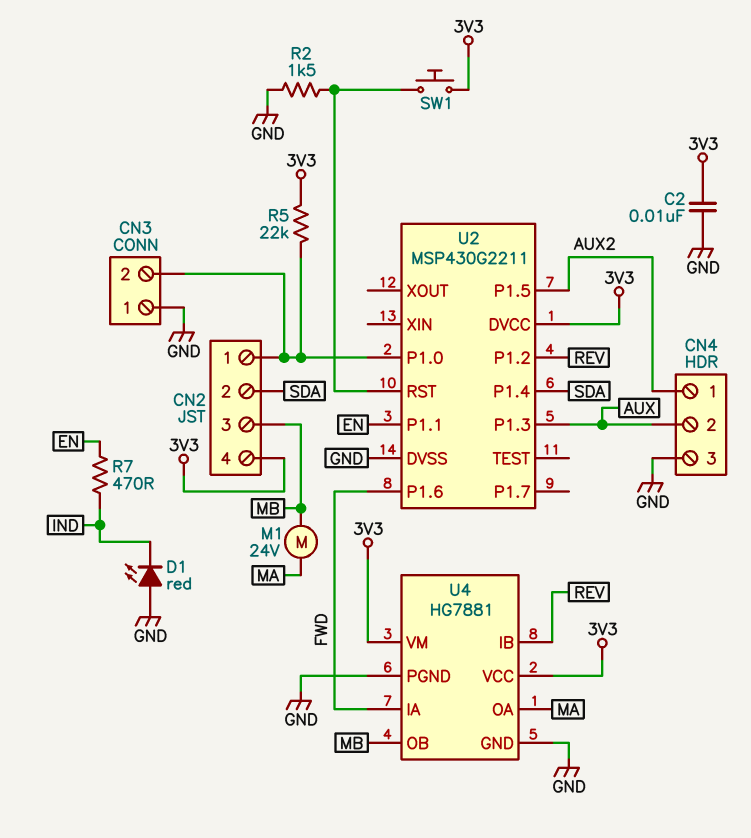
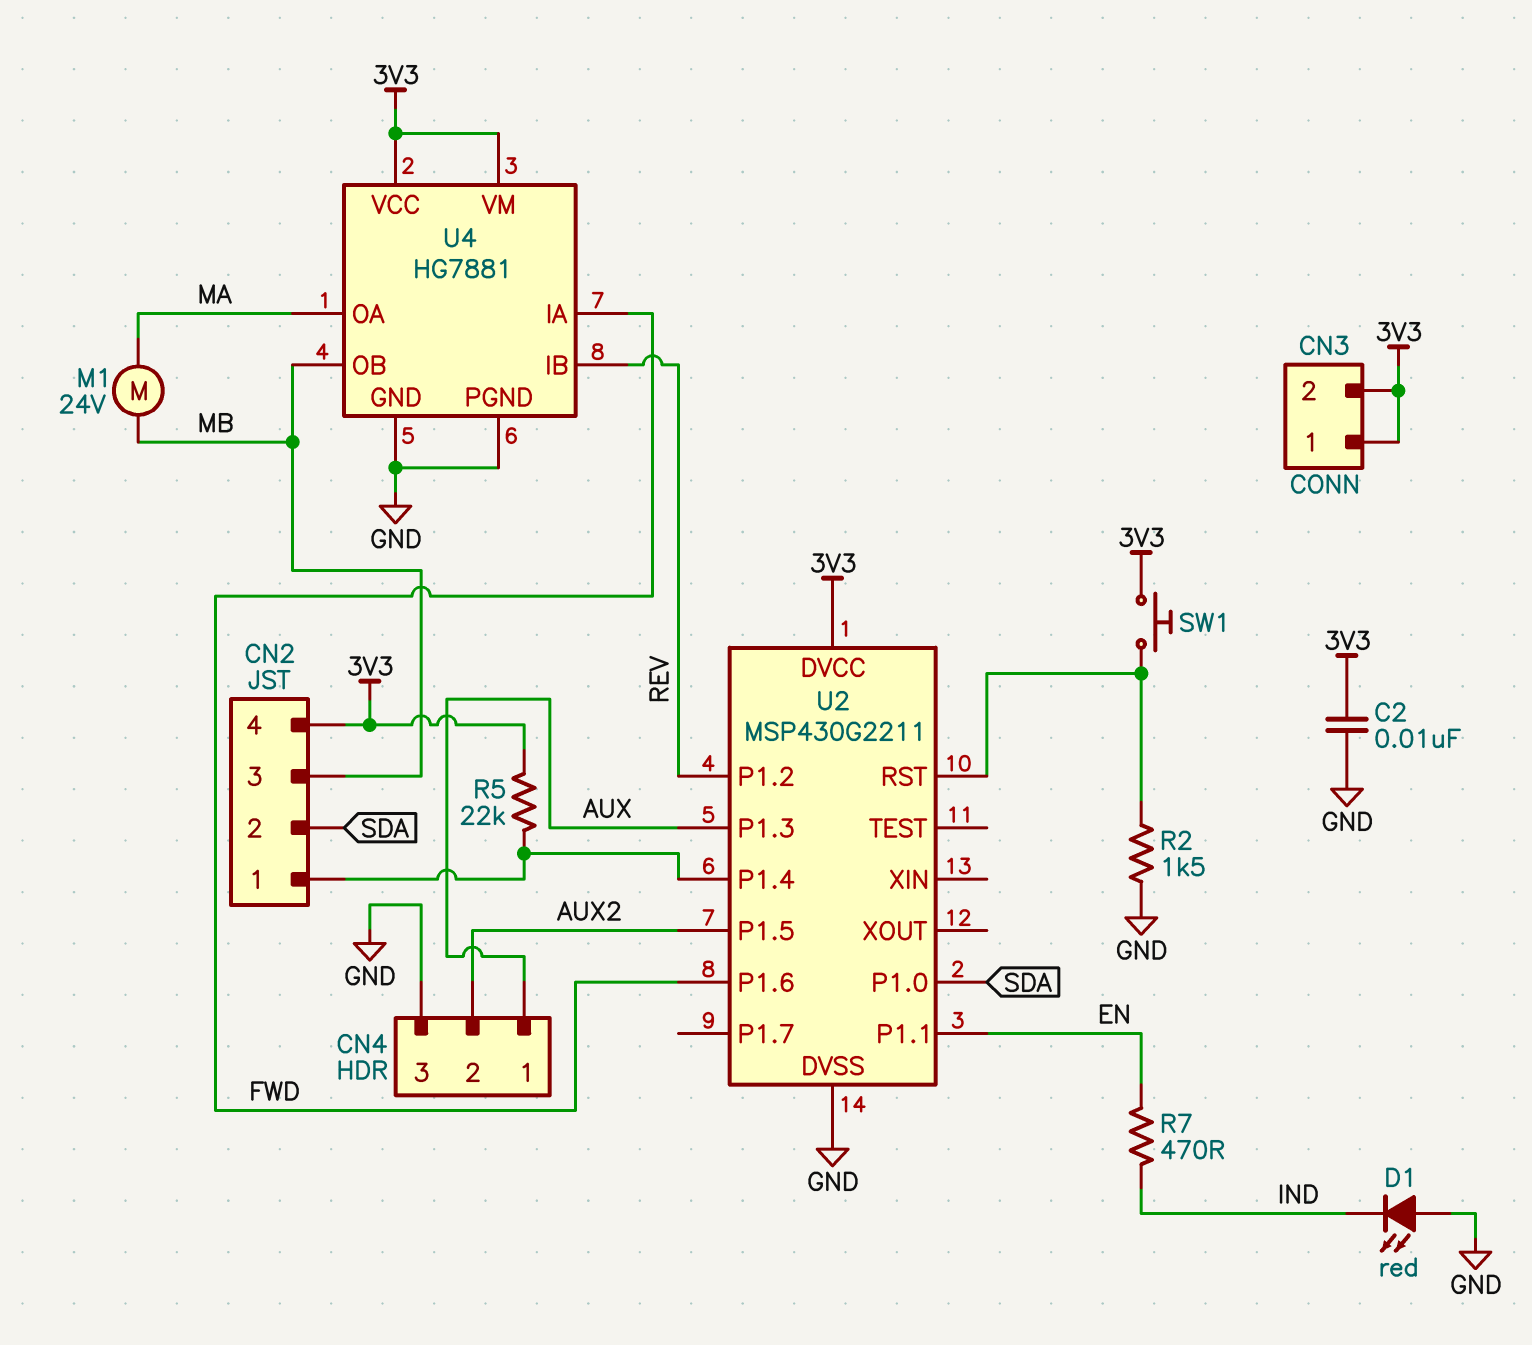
CN3 pin 1: GND -> 3V3
CN3 pin 2: CN2/1 -> 3V3
CN4 pin 1: AUX2 -> AUX
CN4 pin 2: AUX -> AUX2
U2 pin P1.0: CN2/1 -> SDA
U2 pin P1.4: SDA -> CN2/1

